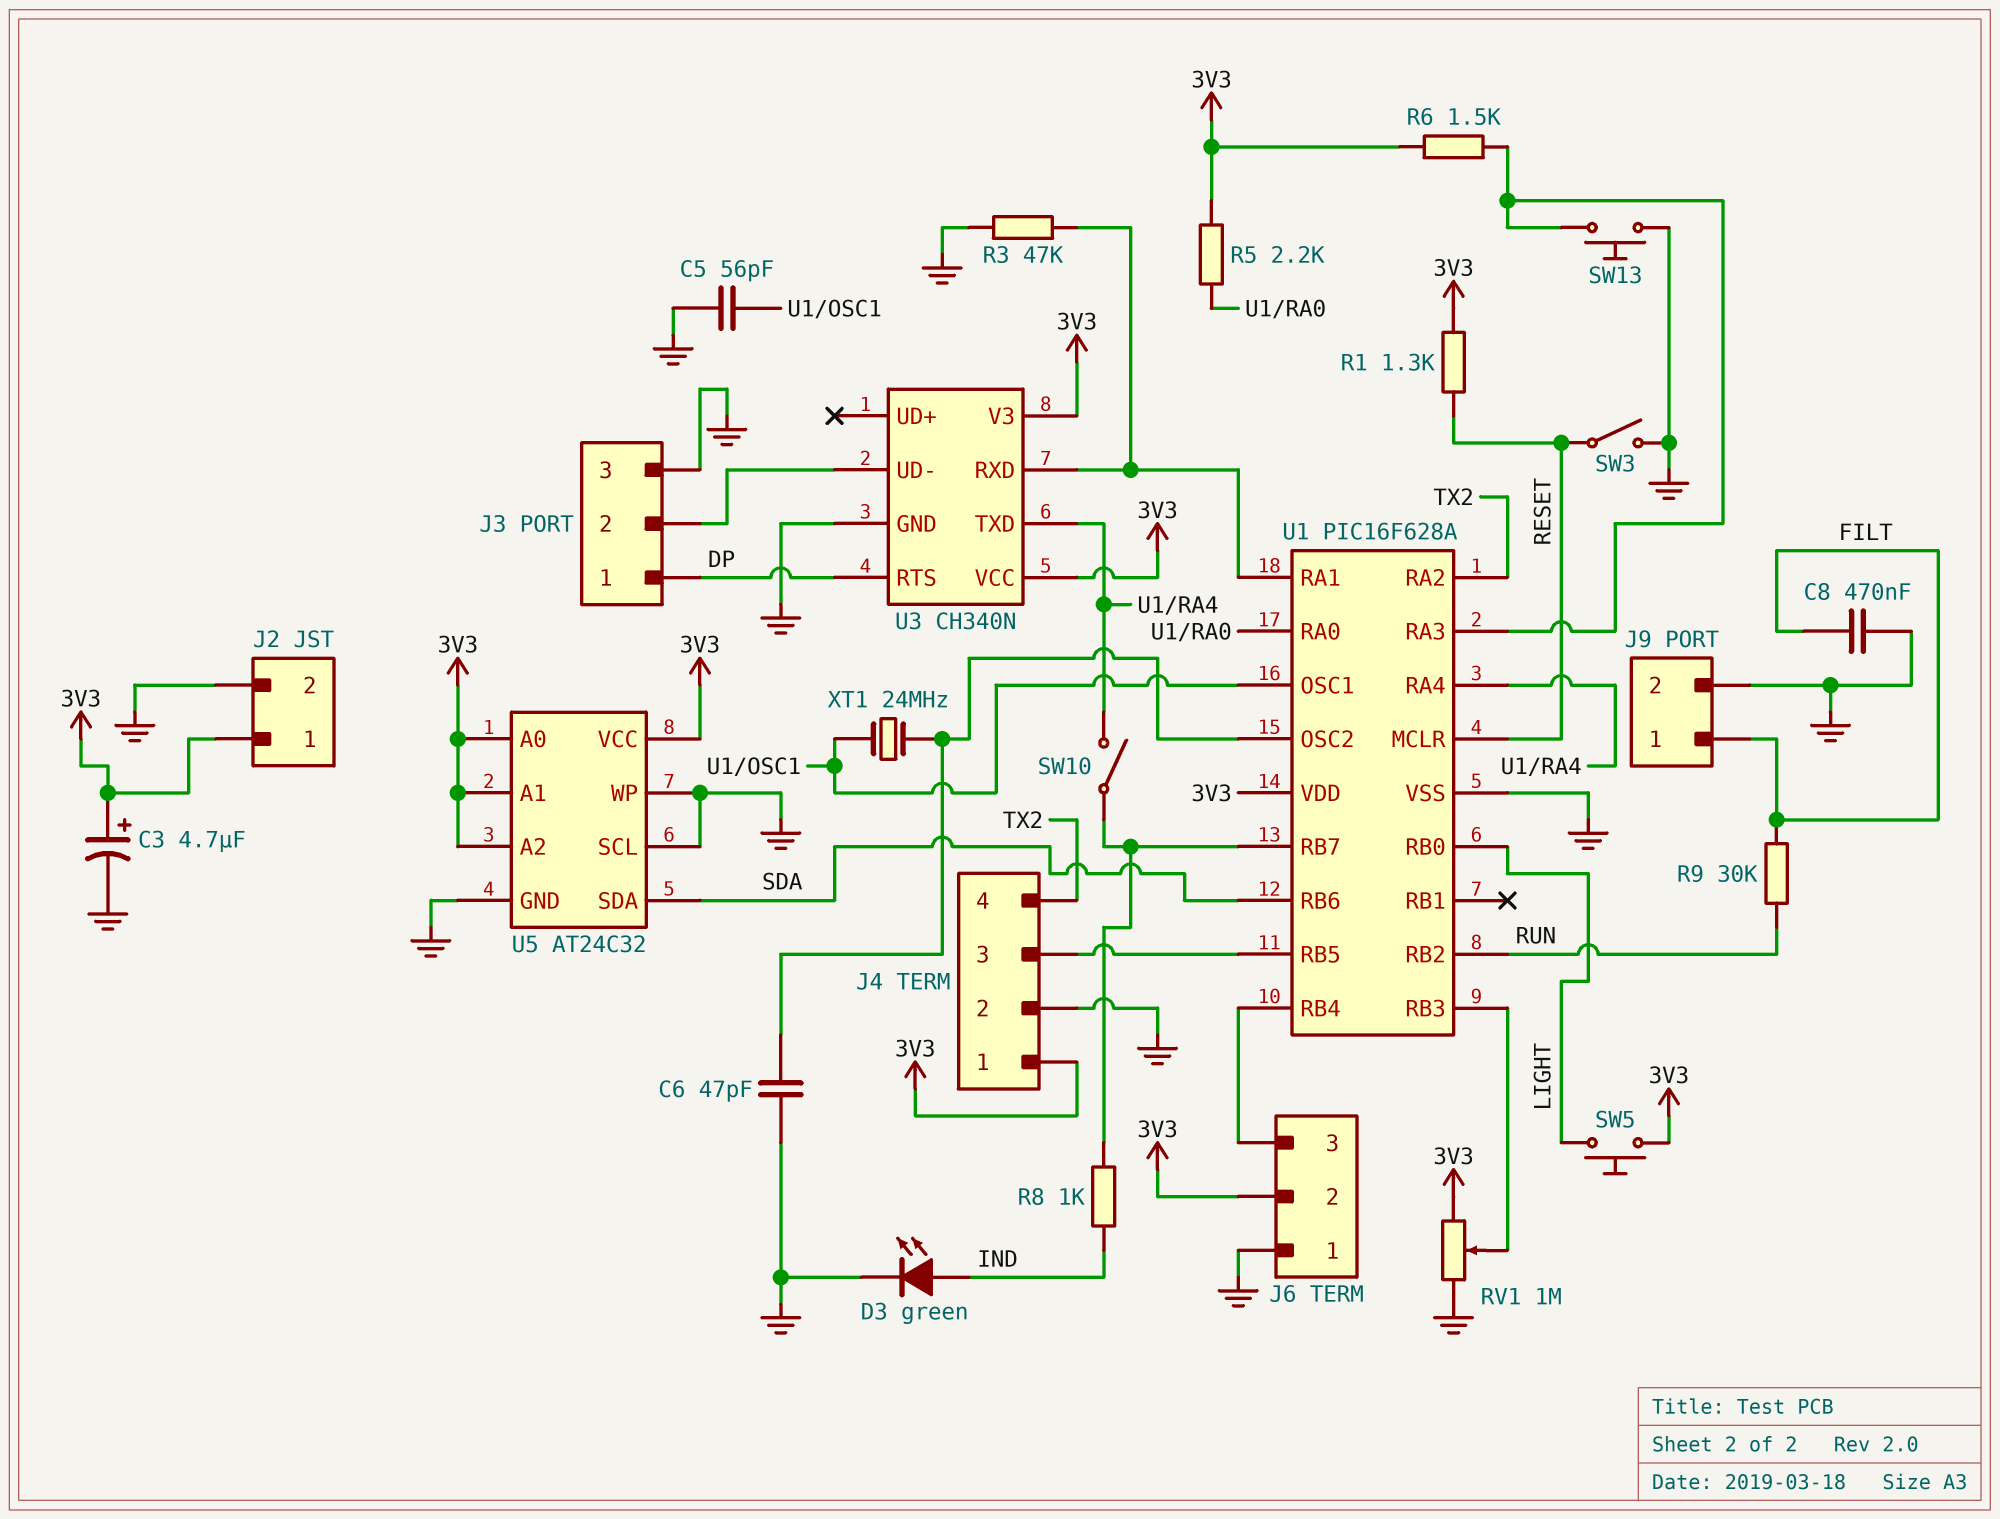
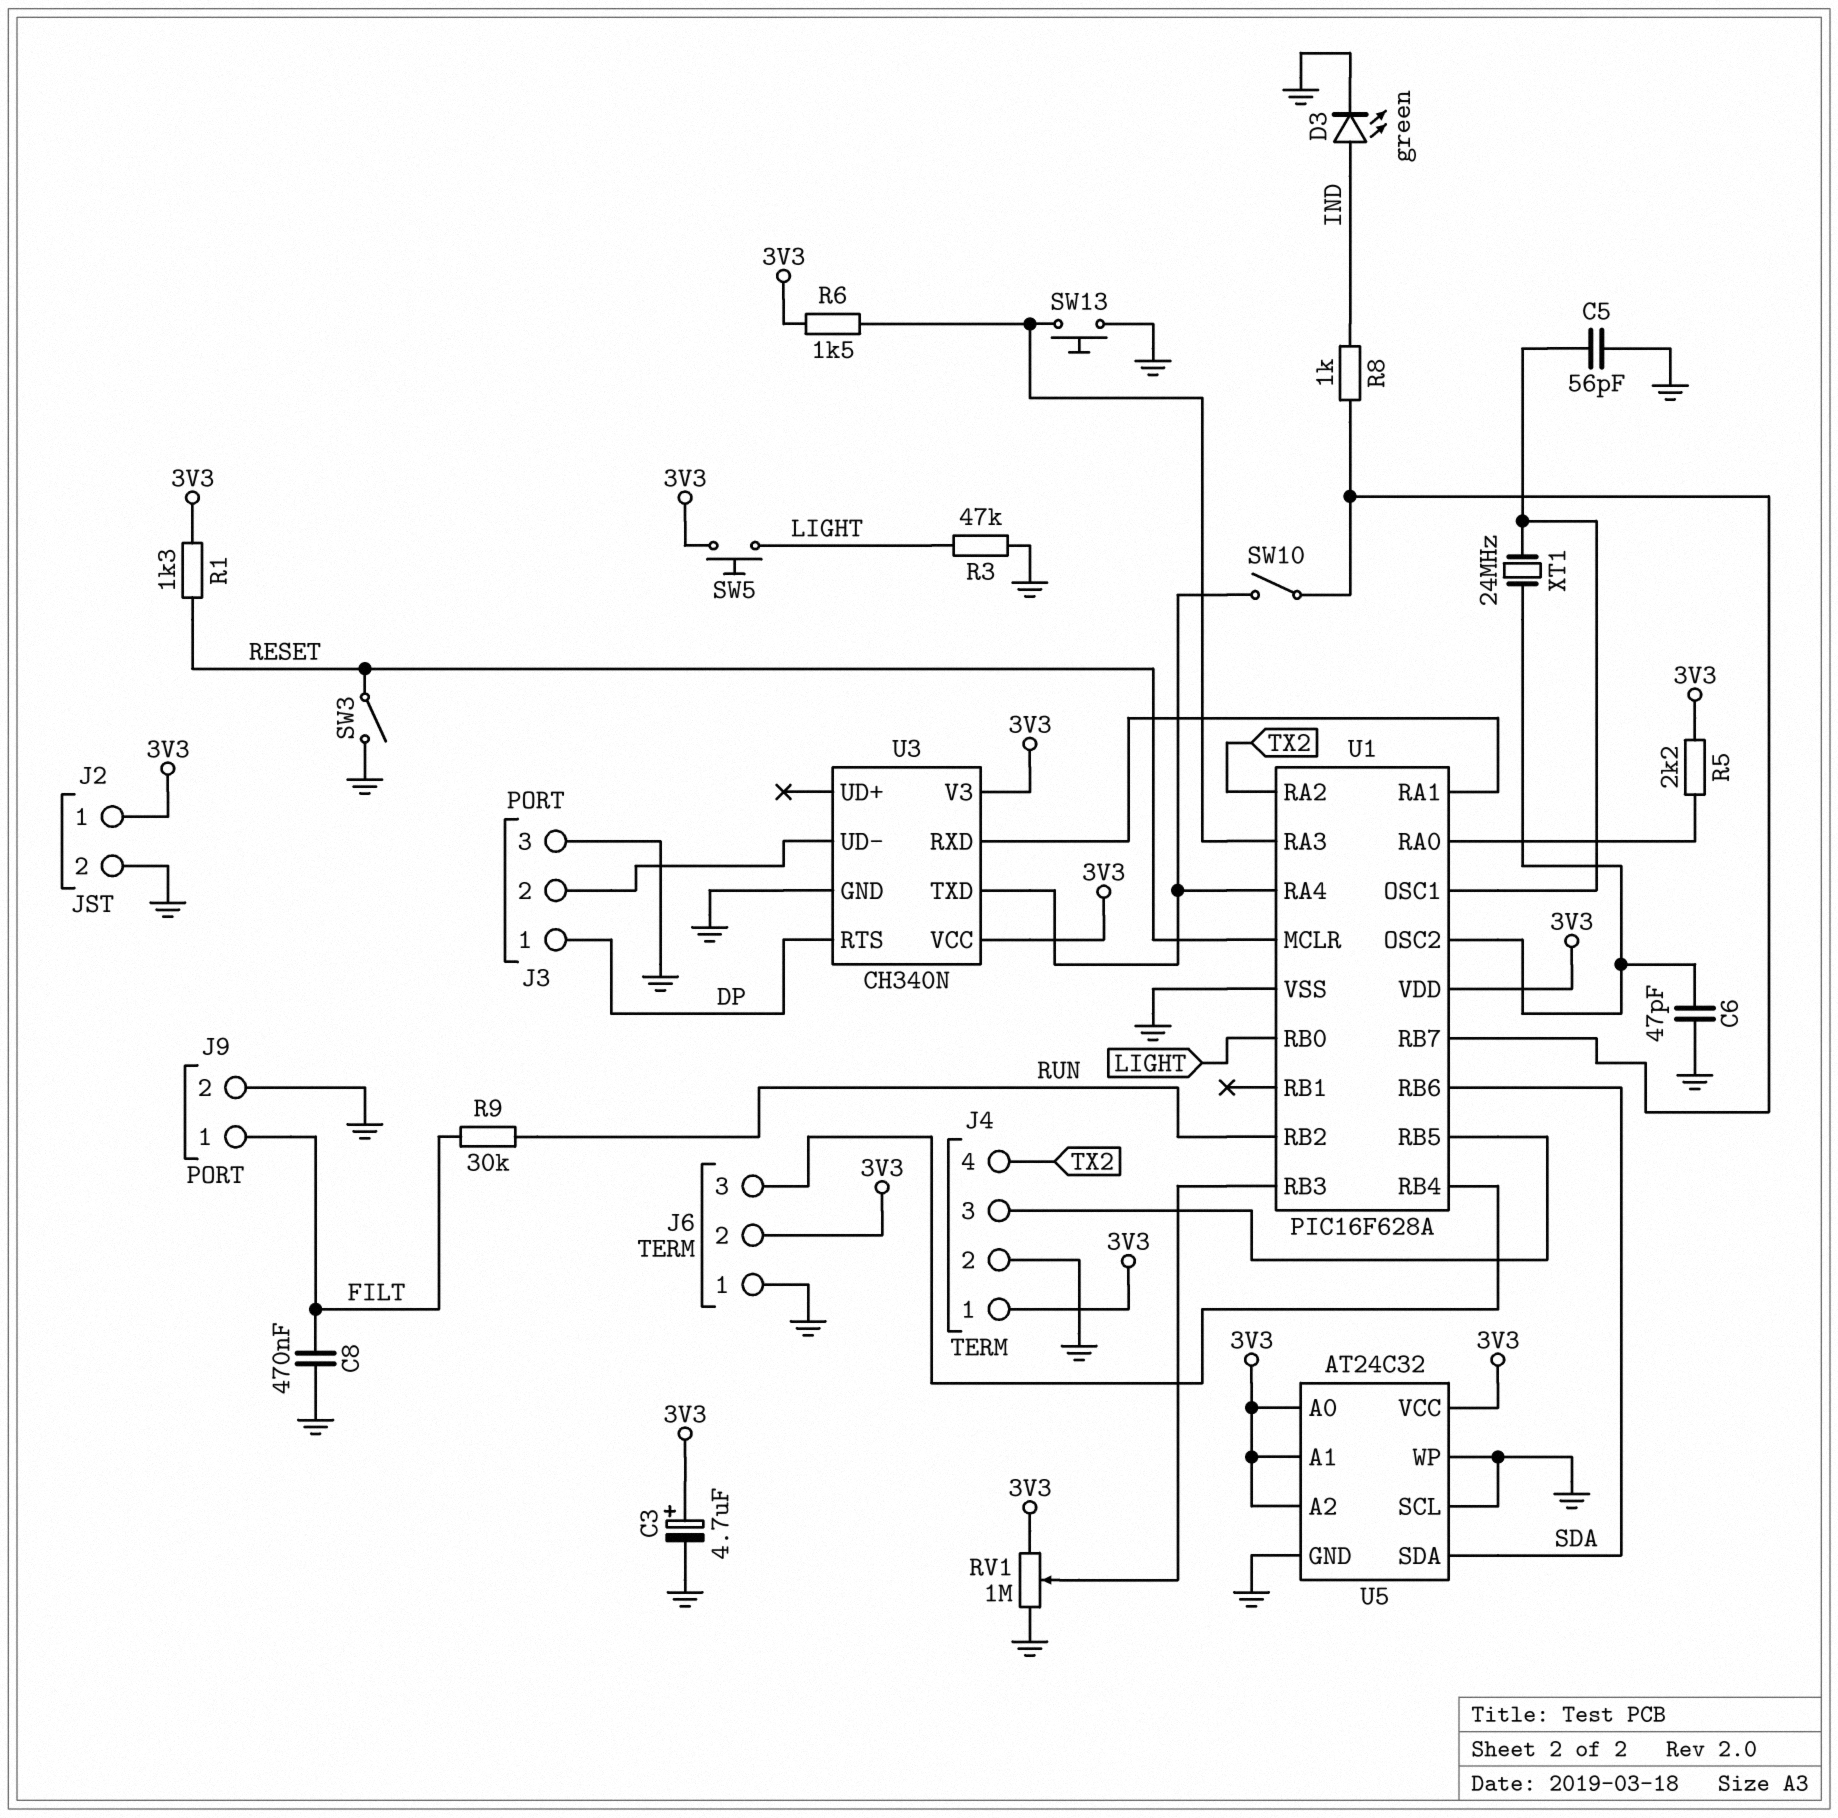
R3: 47k (GND, U1/RA1) -> 47k (GND, LIGHT)

